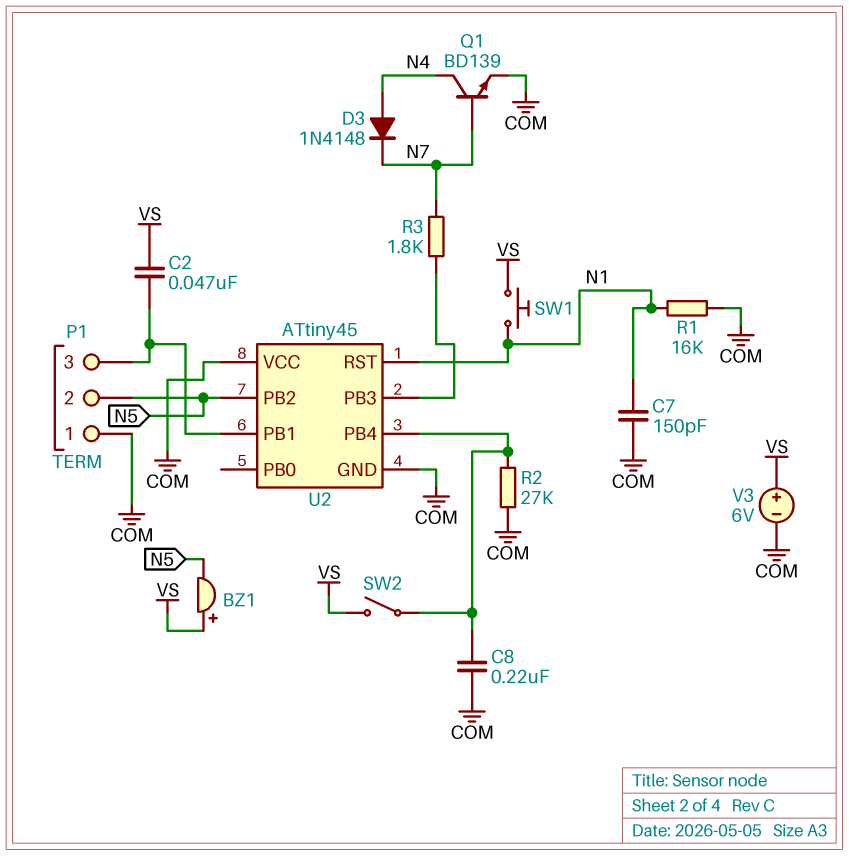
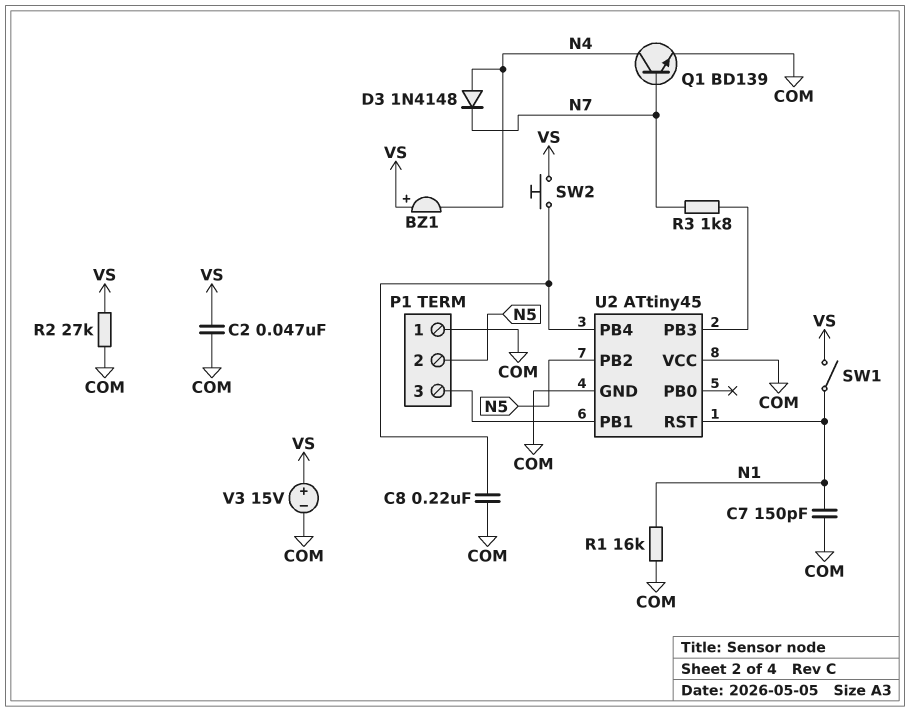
BZ1: buzzer (plus VS, minus N5) -> buzzer (plus VS, minus N4)
C2: 47nF (P1/3, VS) -> 47nF (COM, VS)
R2: 27k (COM, U2/PB4) -> 27k (COM, VS)
SW1: button (N1, VS) -> switch (N1, VS)
SW2: switch (U2/PB4, VS) -> button (U2/PB4, VS)
V3: 6V (plus VS, minus COM) -> 15V (plus VS, minus COM)

